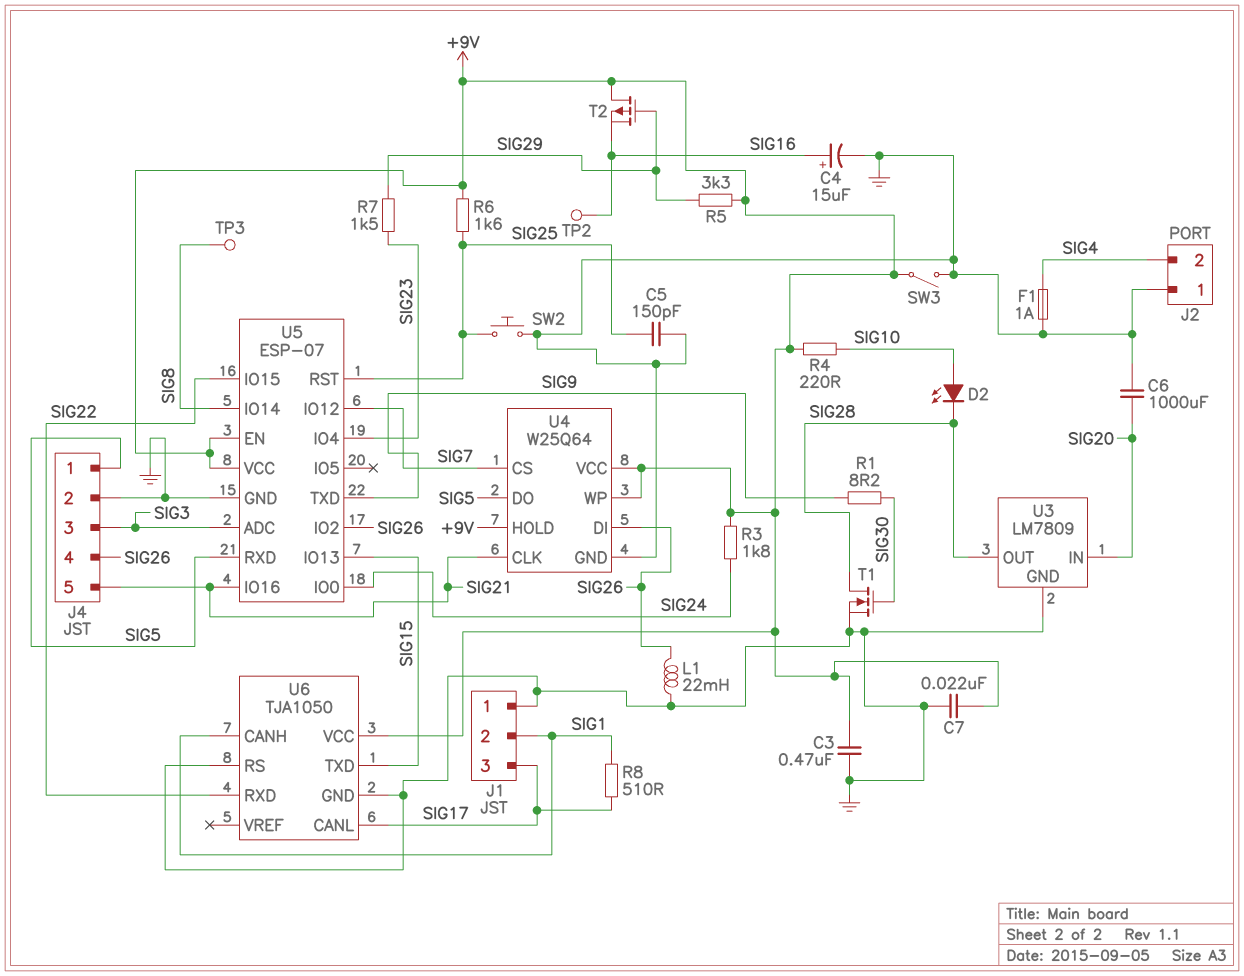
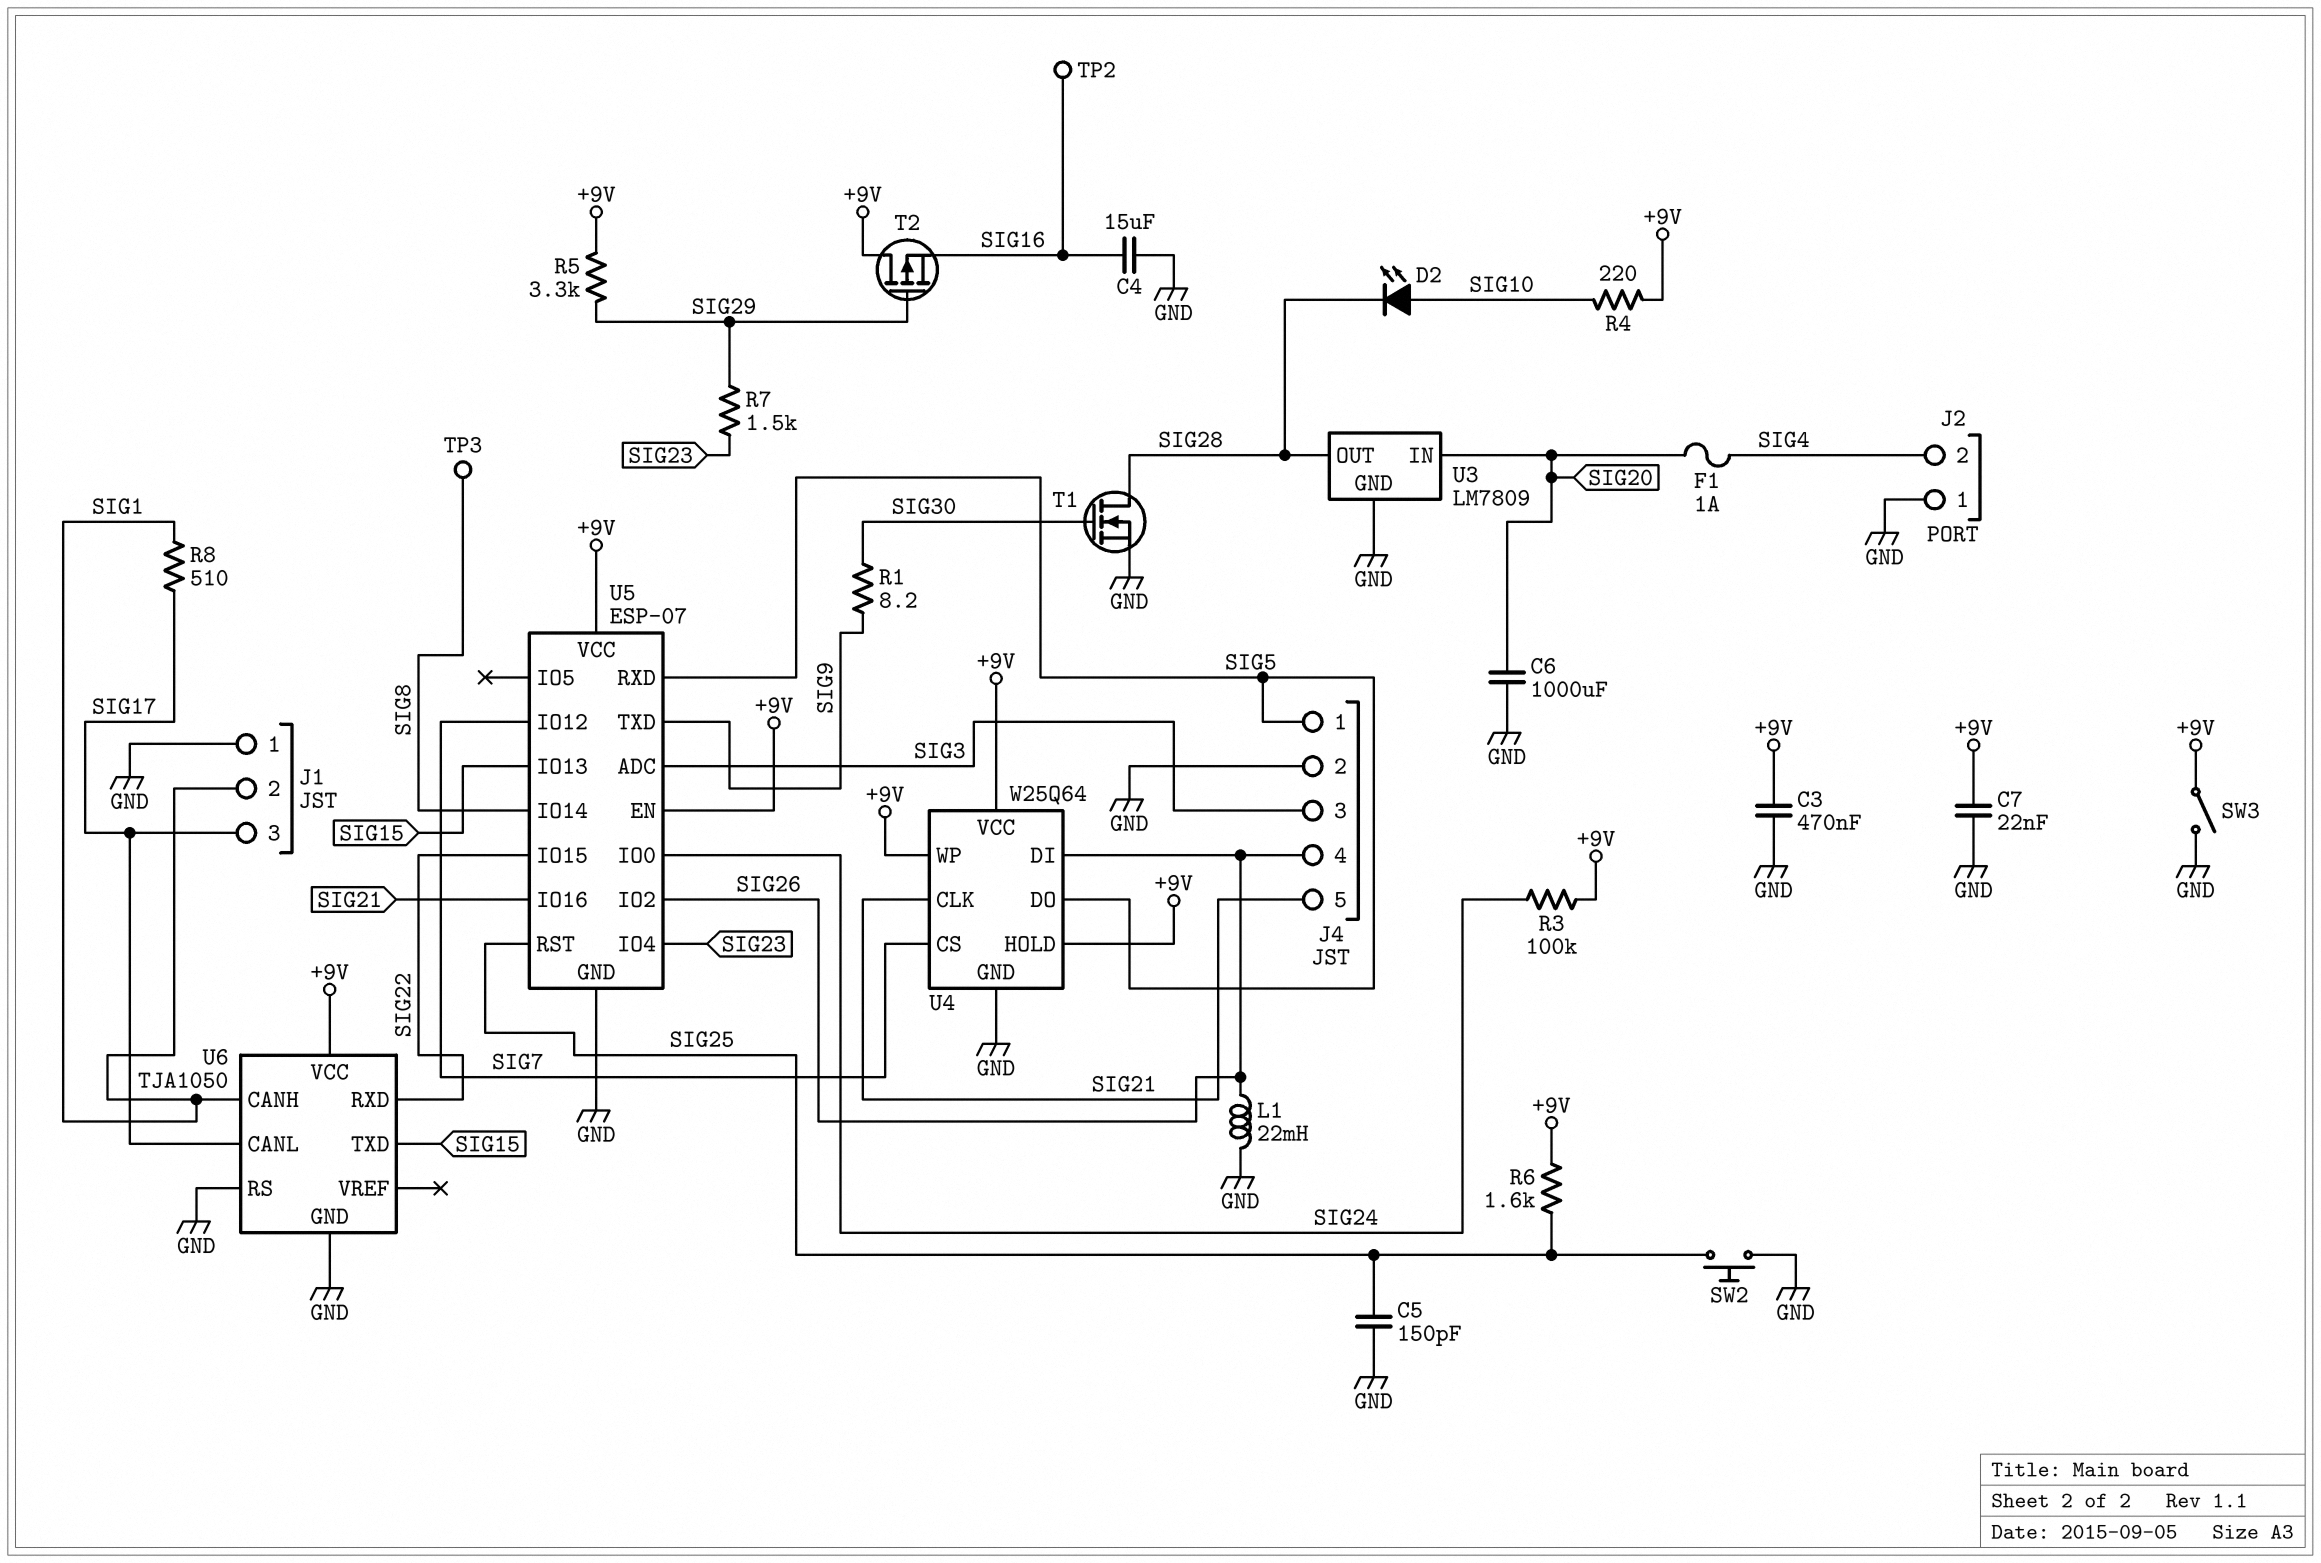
C4: 15uF (plus SIG16, minus GND) -> 15uF (GND, SIG16)
F1: 1A (GND, SIG4) -> 1A (SIG4, SIG20)
R3: 1.8k (+9V, SIG24) -> 100k (+9V, SIG24)

